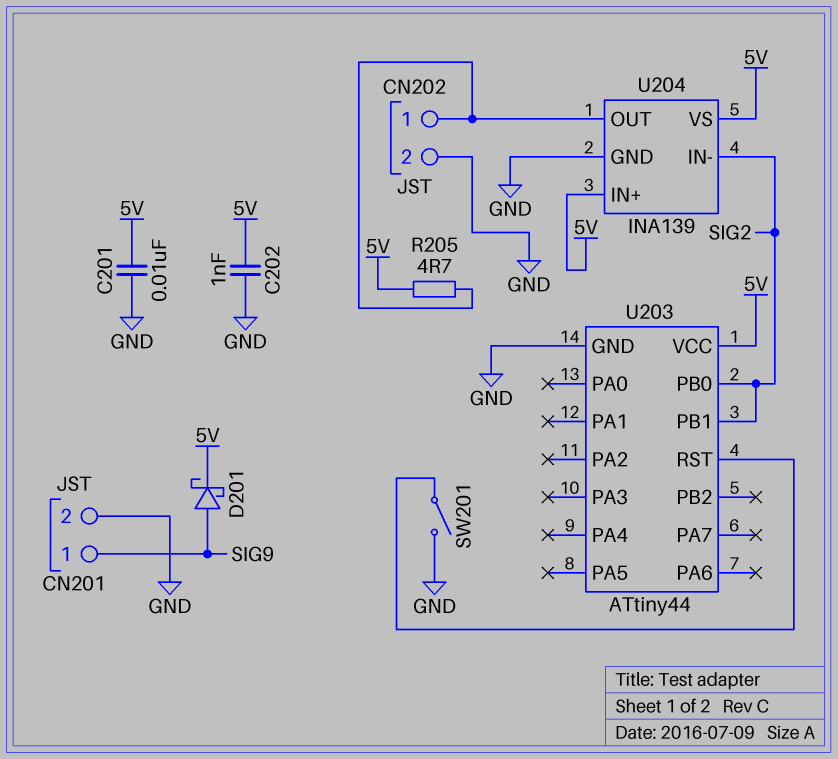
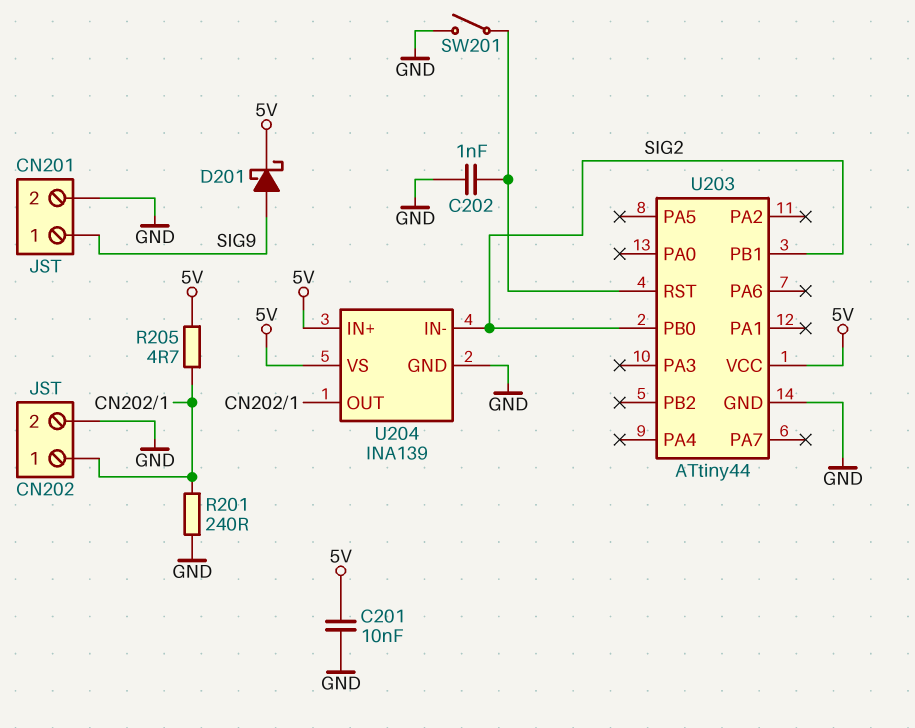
C202: 1nF (5V, GND) -> 1nF (GND, U203/RST)
R201: none -> 240 (CN202/1, GND)

